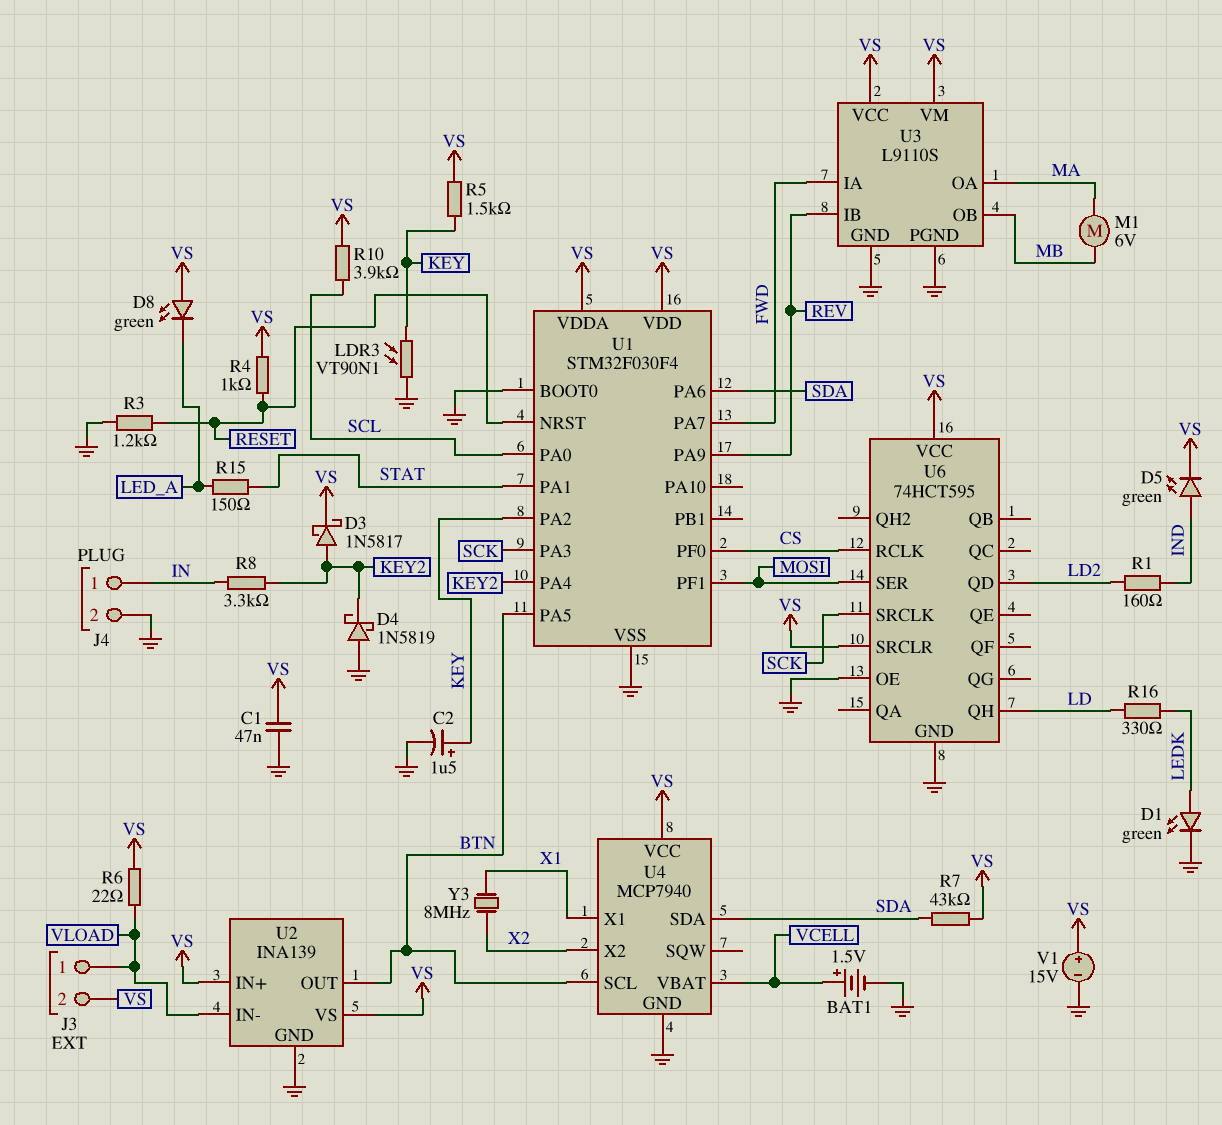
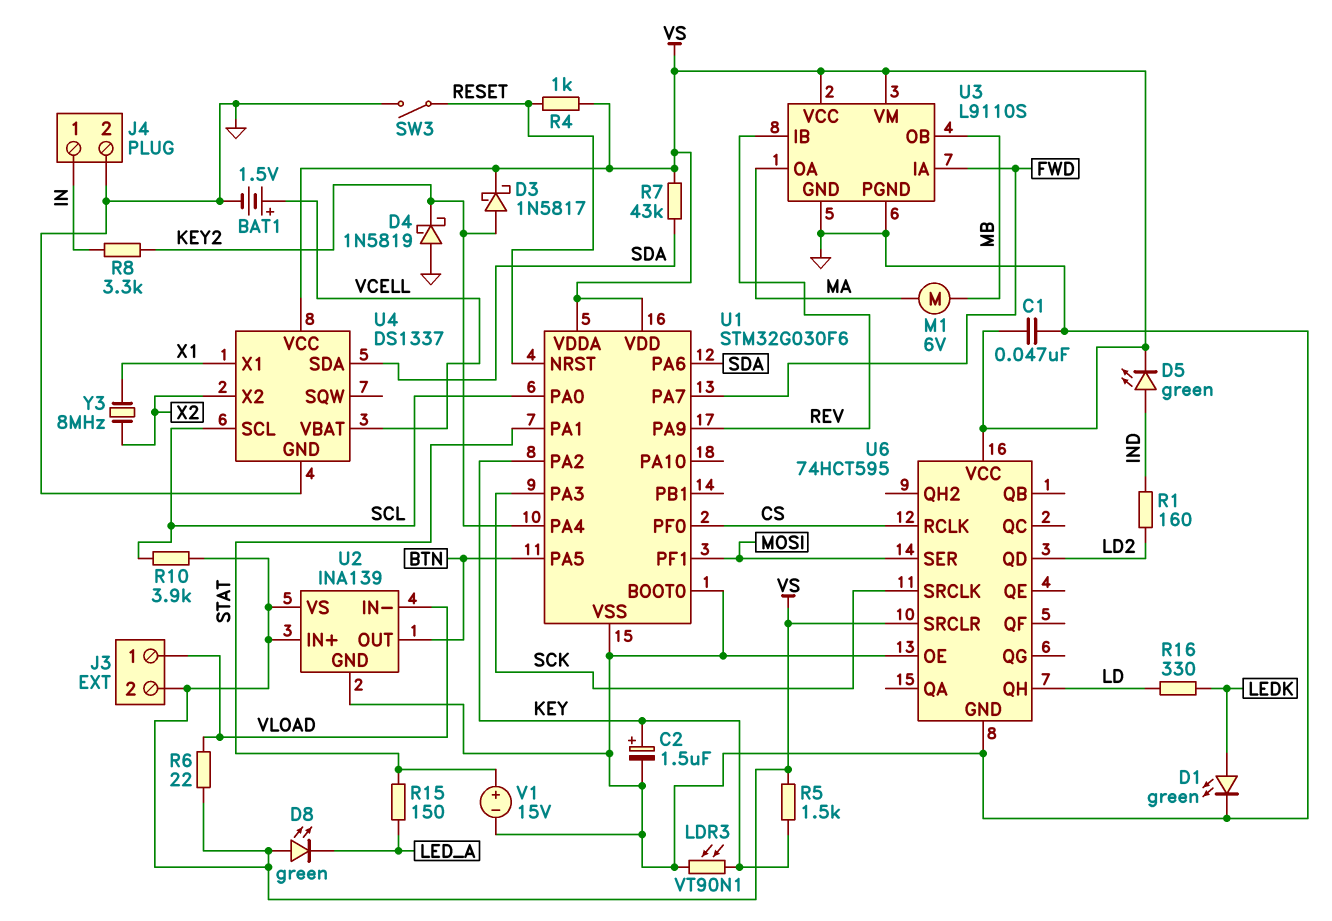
R3: 1.2k (GND, RESET) -> none
SW3: none -> switch (GND, RESET)
U1: STM32F030F4 -> STM32G030F6
U4: MCP7940 -> DS1337
U4 pin SCL: BTN -> SCL
V1: 15V (plus VS, minus GND) -> 15V (plus STAT, minus GND)

